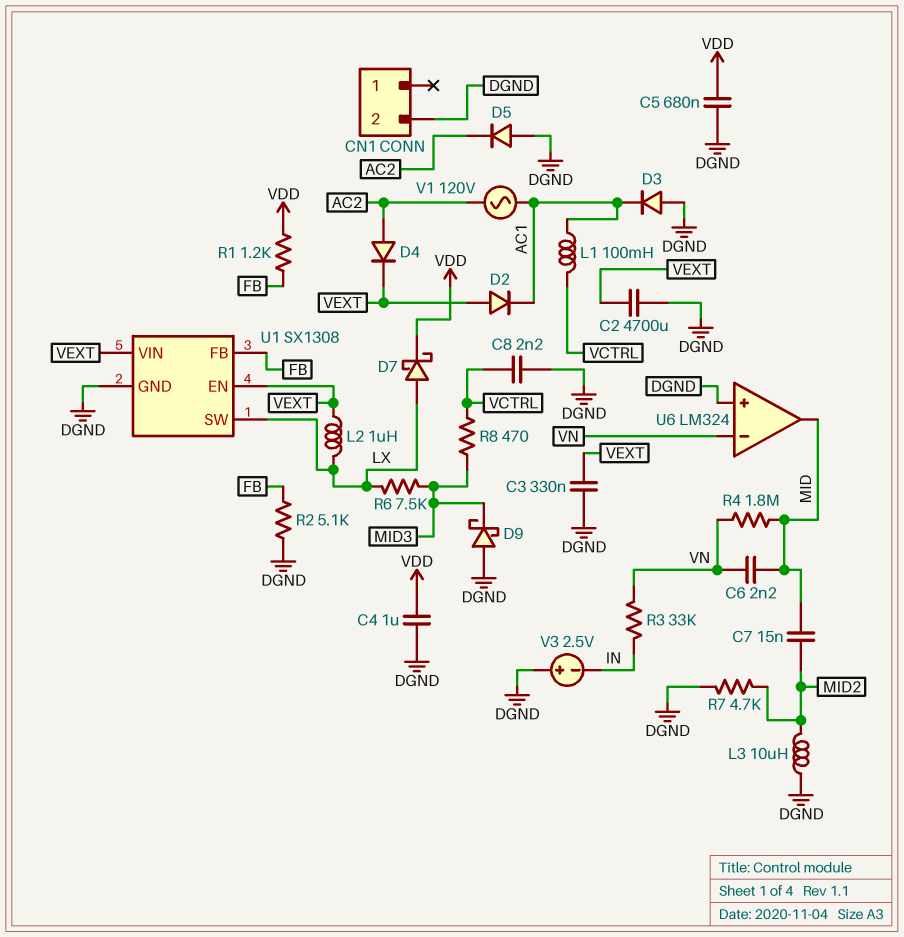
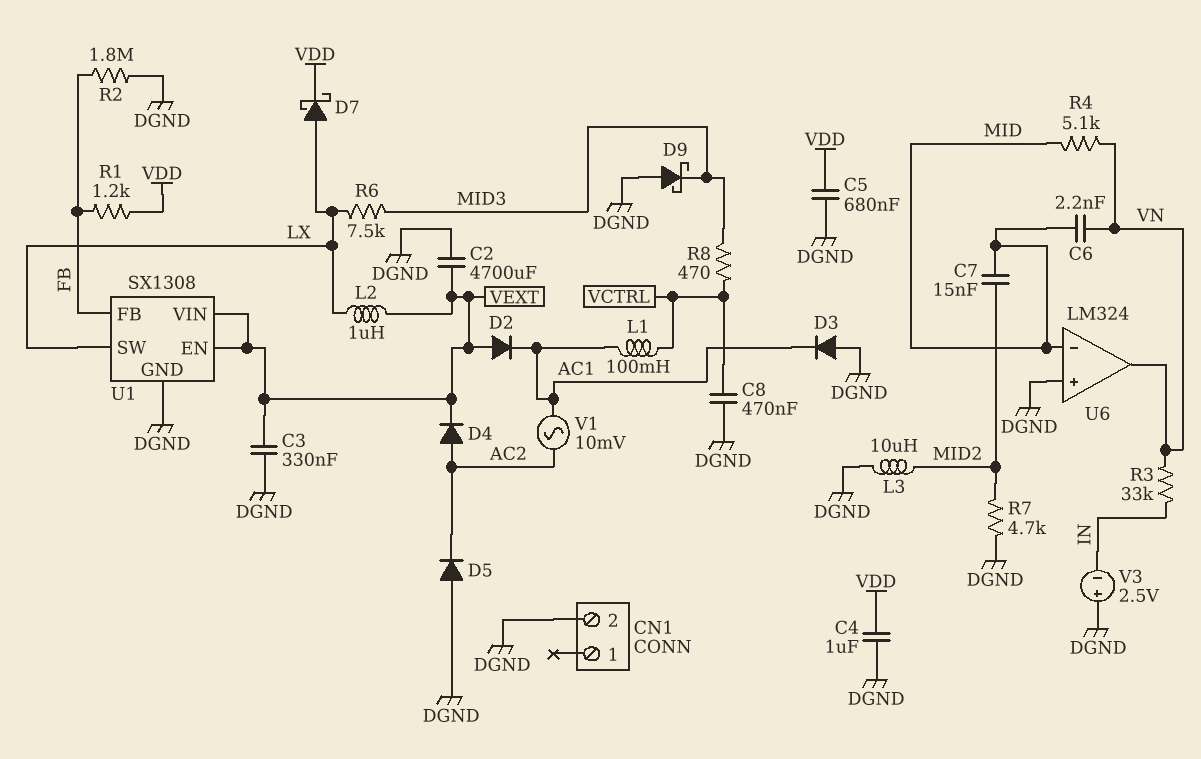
C8: 2.2nF (DGND, VCTRL) -> 470nF (DGND, VCTRL)
R2: 5.1k (DGND, FB) -> 1.8M (DGND, FB)
R4: 1.8M (MID, VN) -> 5.1k (MID, VN)
U6 pin in-: VN -> MID
U6 pin out: MID -> VN
V1: AC 120V (AC1, AC2) -> AC 10mV (AC1, AC2)

